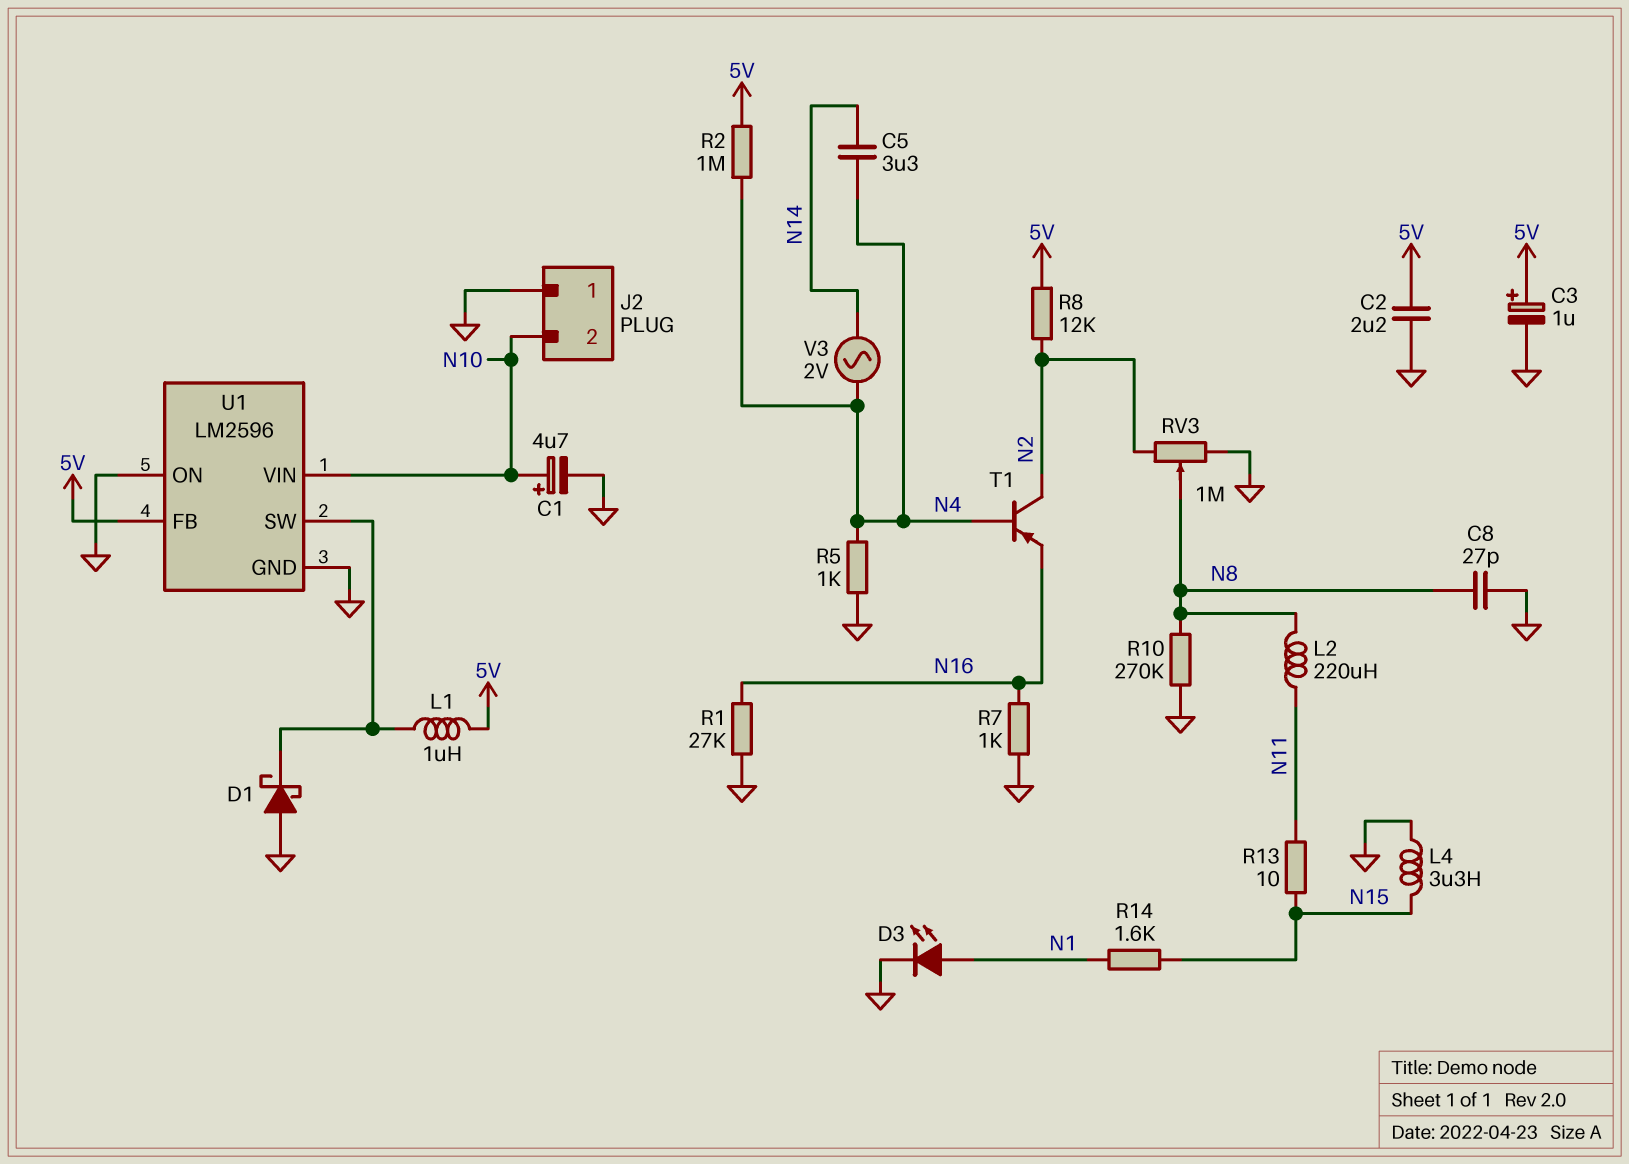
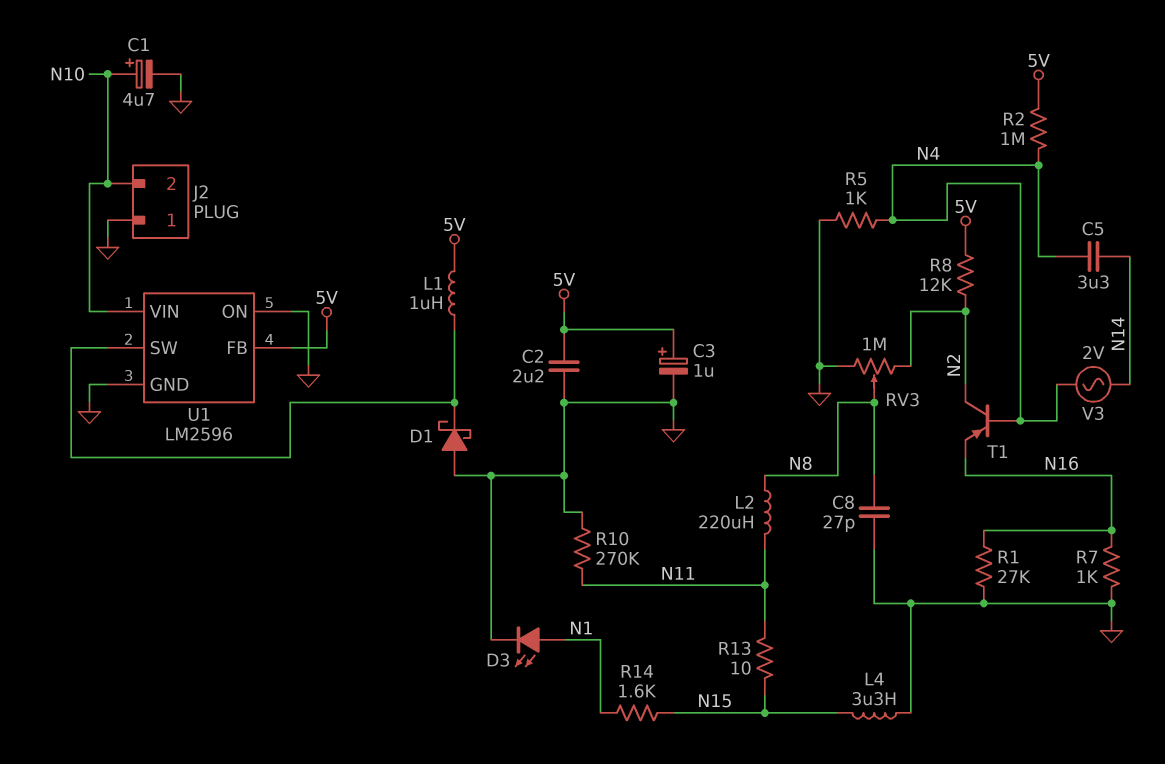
R10: 270k (GND, N8) -> 270k (GND, N11)

